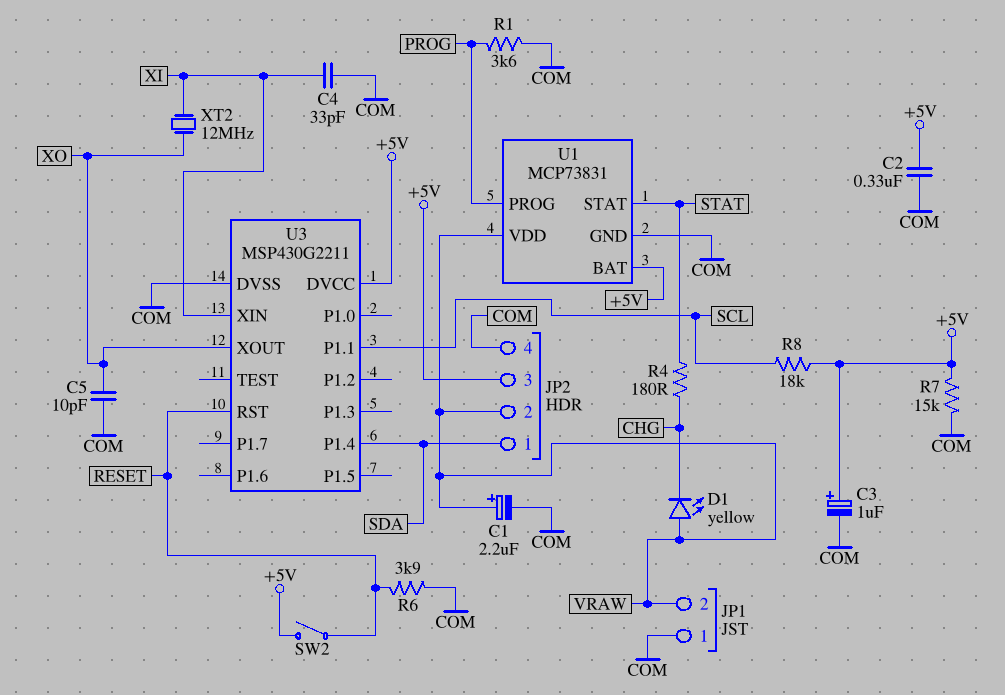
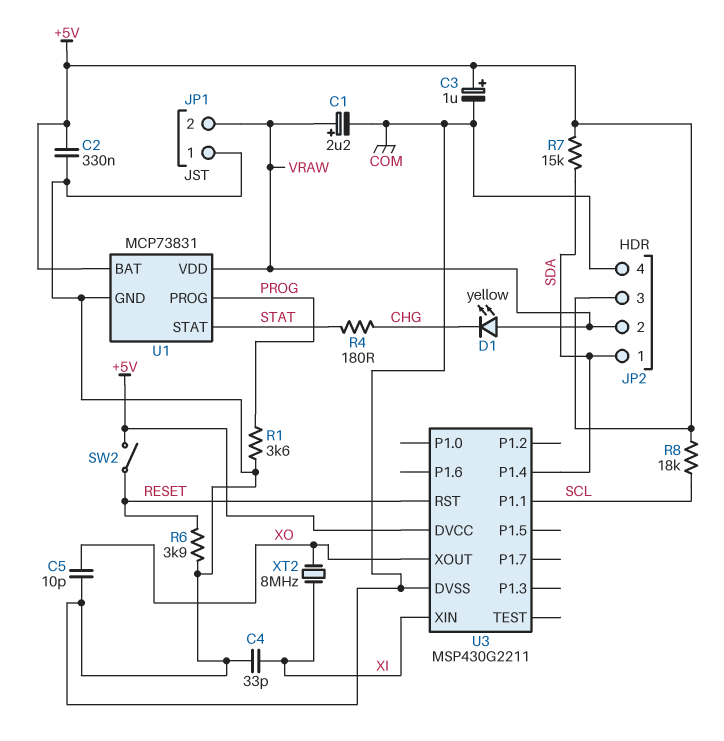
R7: 15k (+5V, COM) -> 15k (+5V, SDA)
XT2: 12MHz (XI, XO) -> 8MHz (XI, XO)

